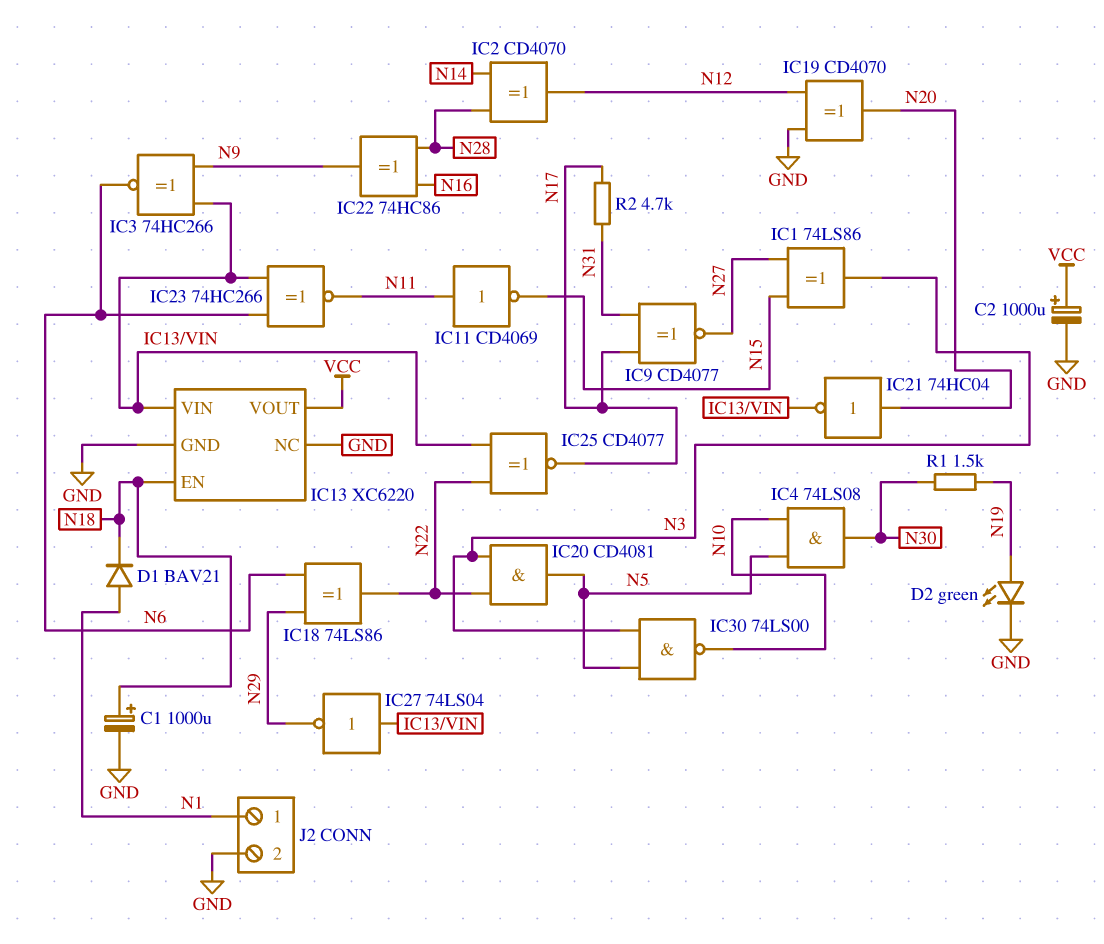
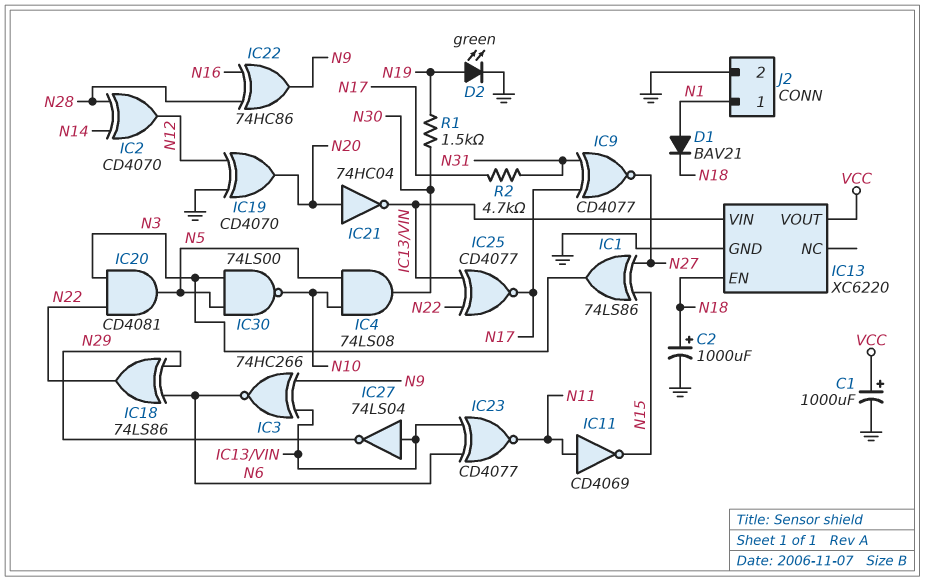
C1: 1000uF (plus N18, minus GND) -> 1000uF (plus VCC, minus GND)
C2: 1000uF (plus VCC, minus GND) -> 1000uF (plus N18, minus GND)
IC13 pin NC: GND -> none
IC23: XNOR 74HC266 (in IC13/VIN, in N6, out N11) -> XNOR CD4077 (in IC13/VIN, in N6, out N11)

